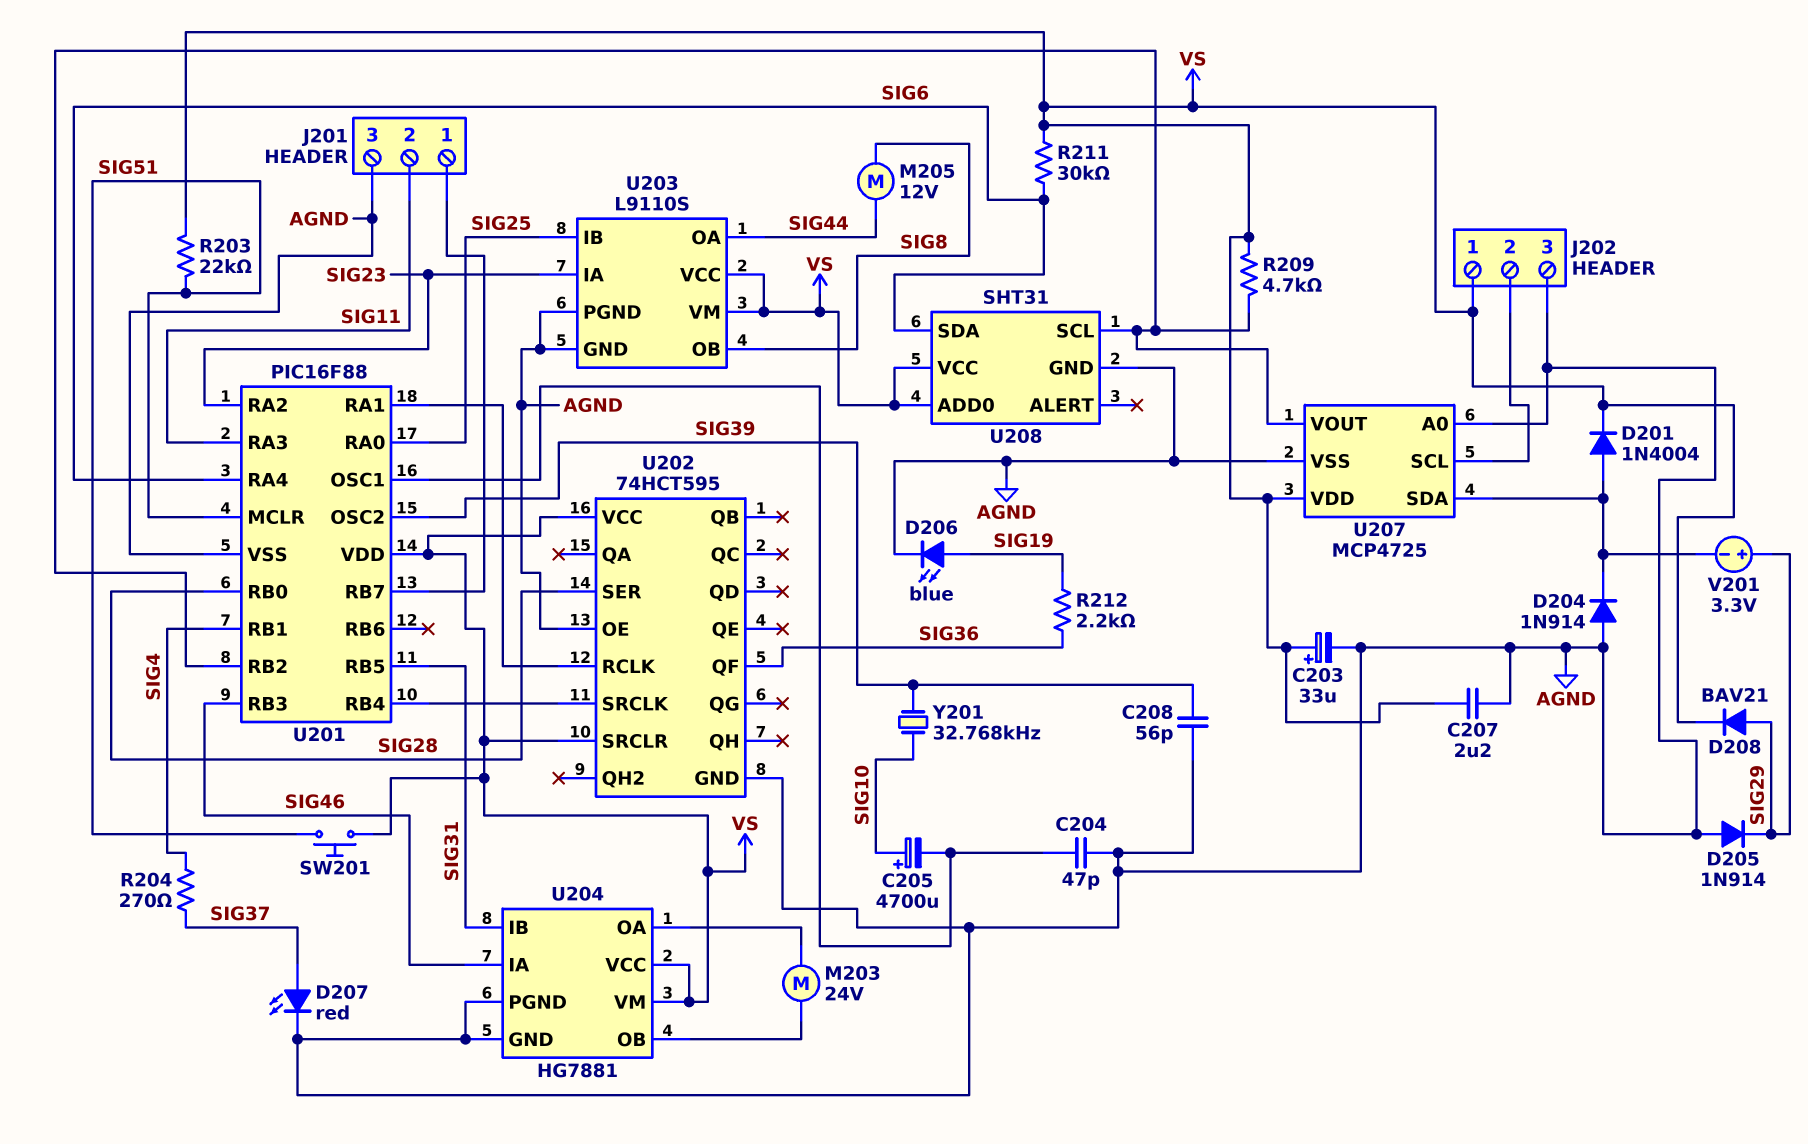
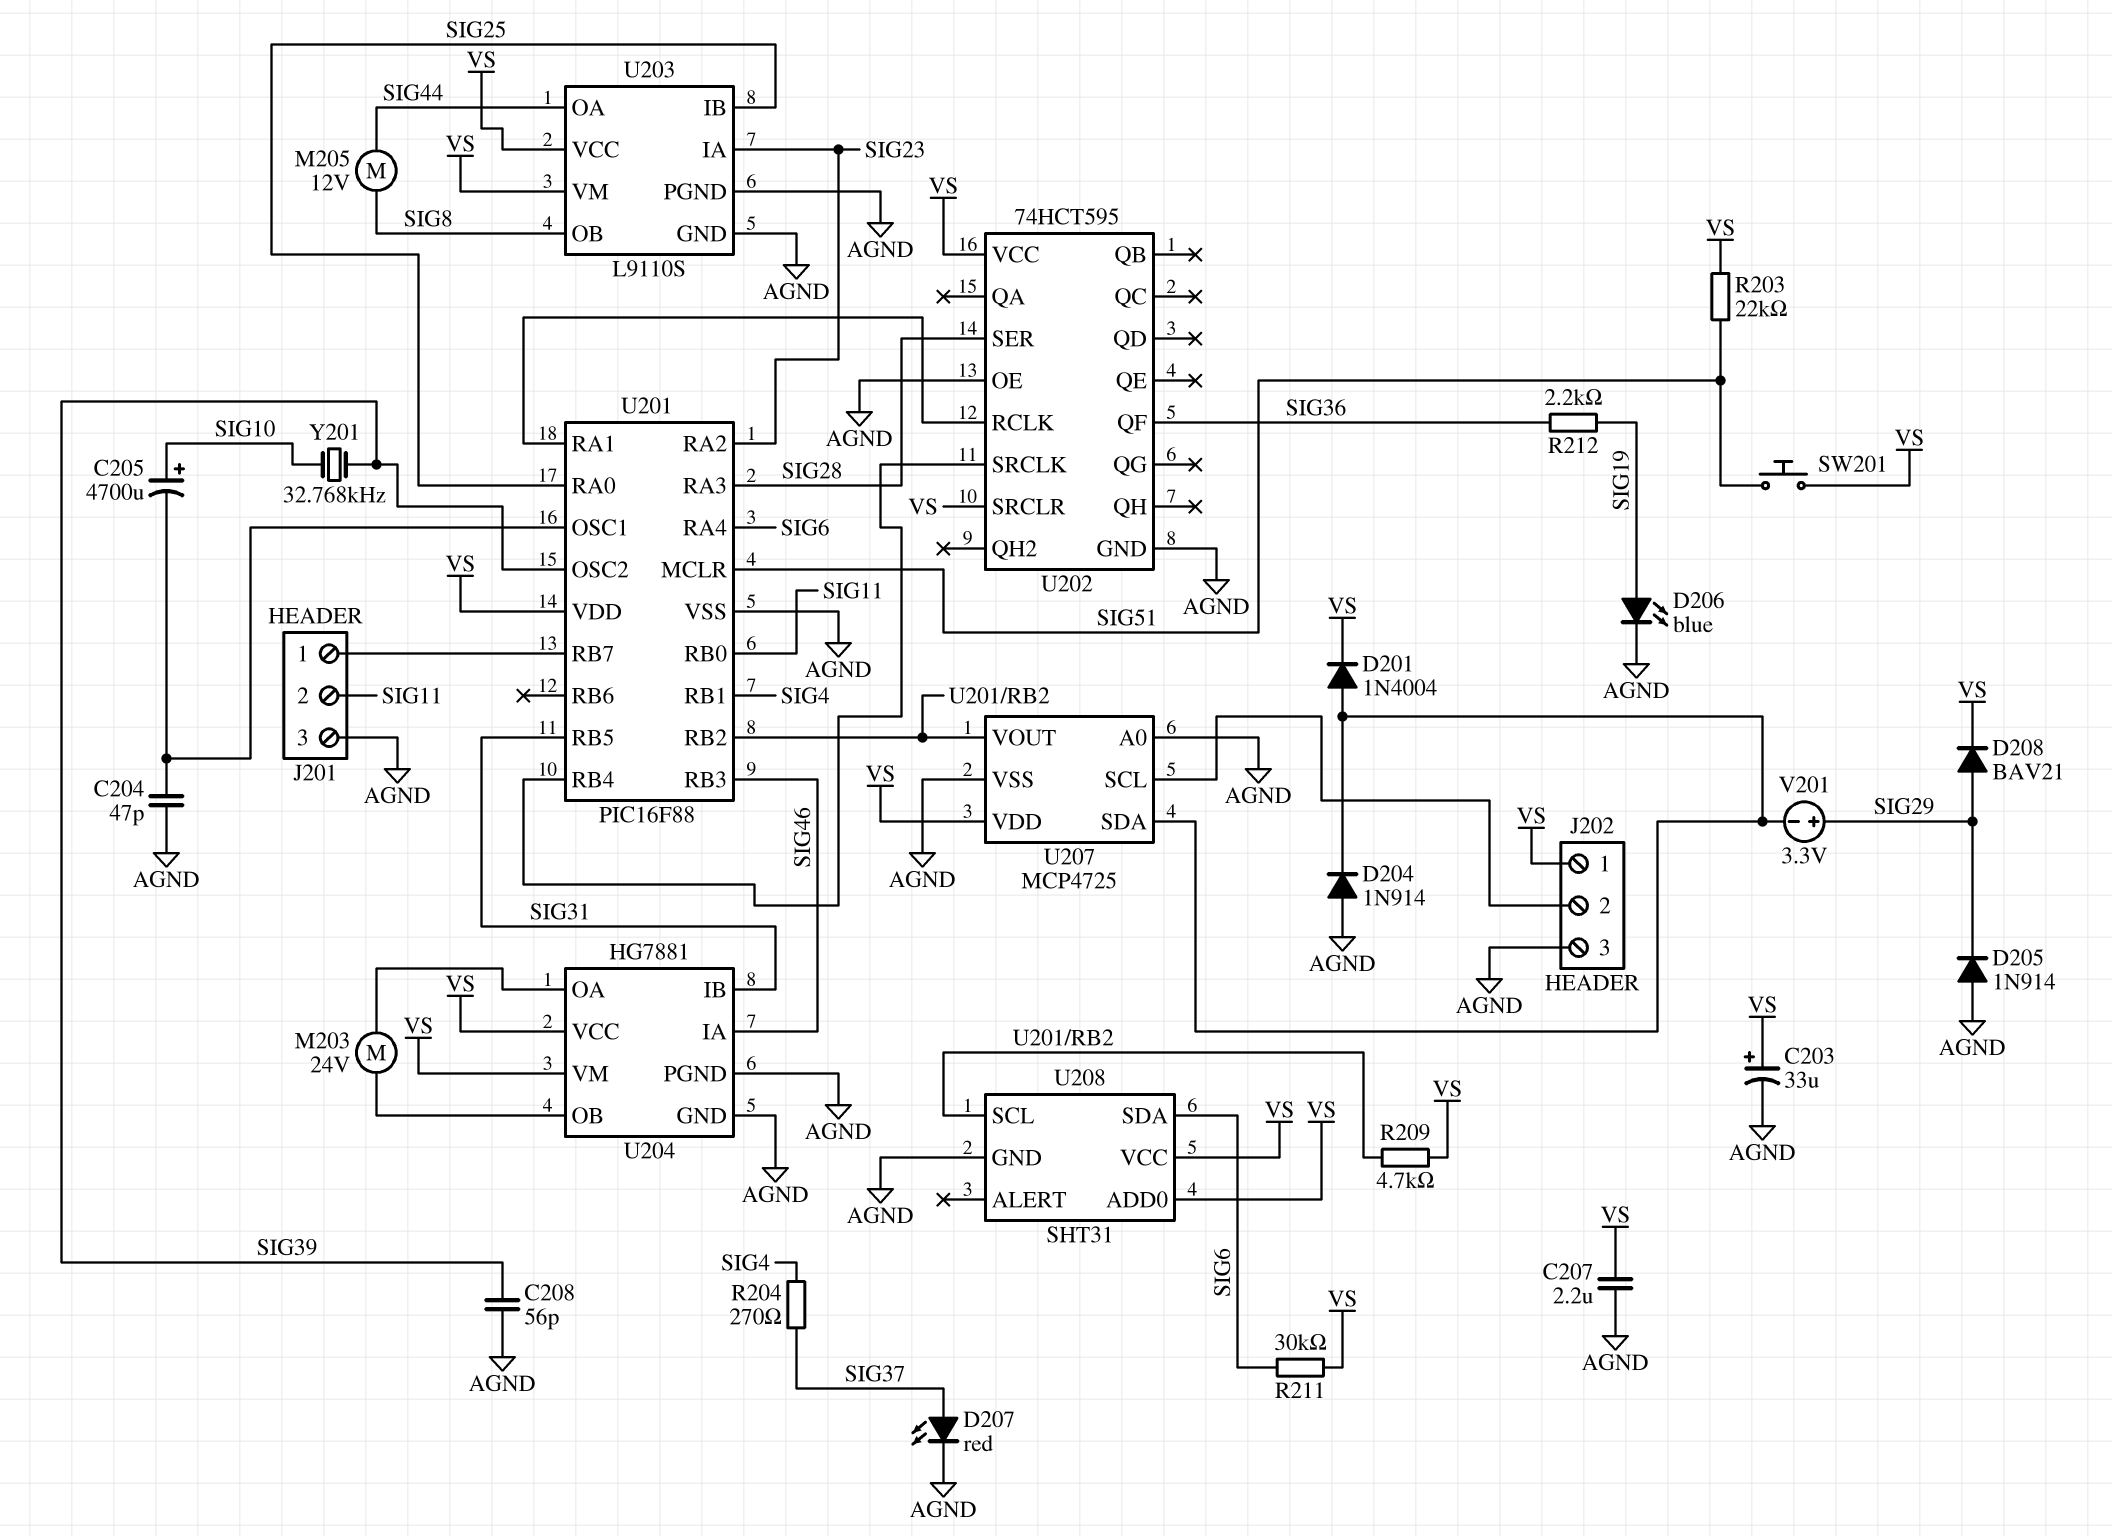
U201 pin RA3: SIG11 -> SIG28
U201 pin RB0: SIG28 -> SIG11

